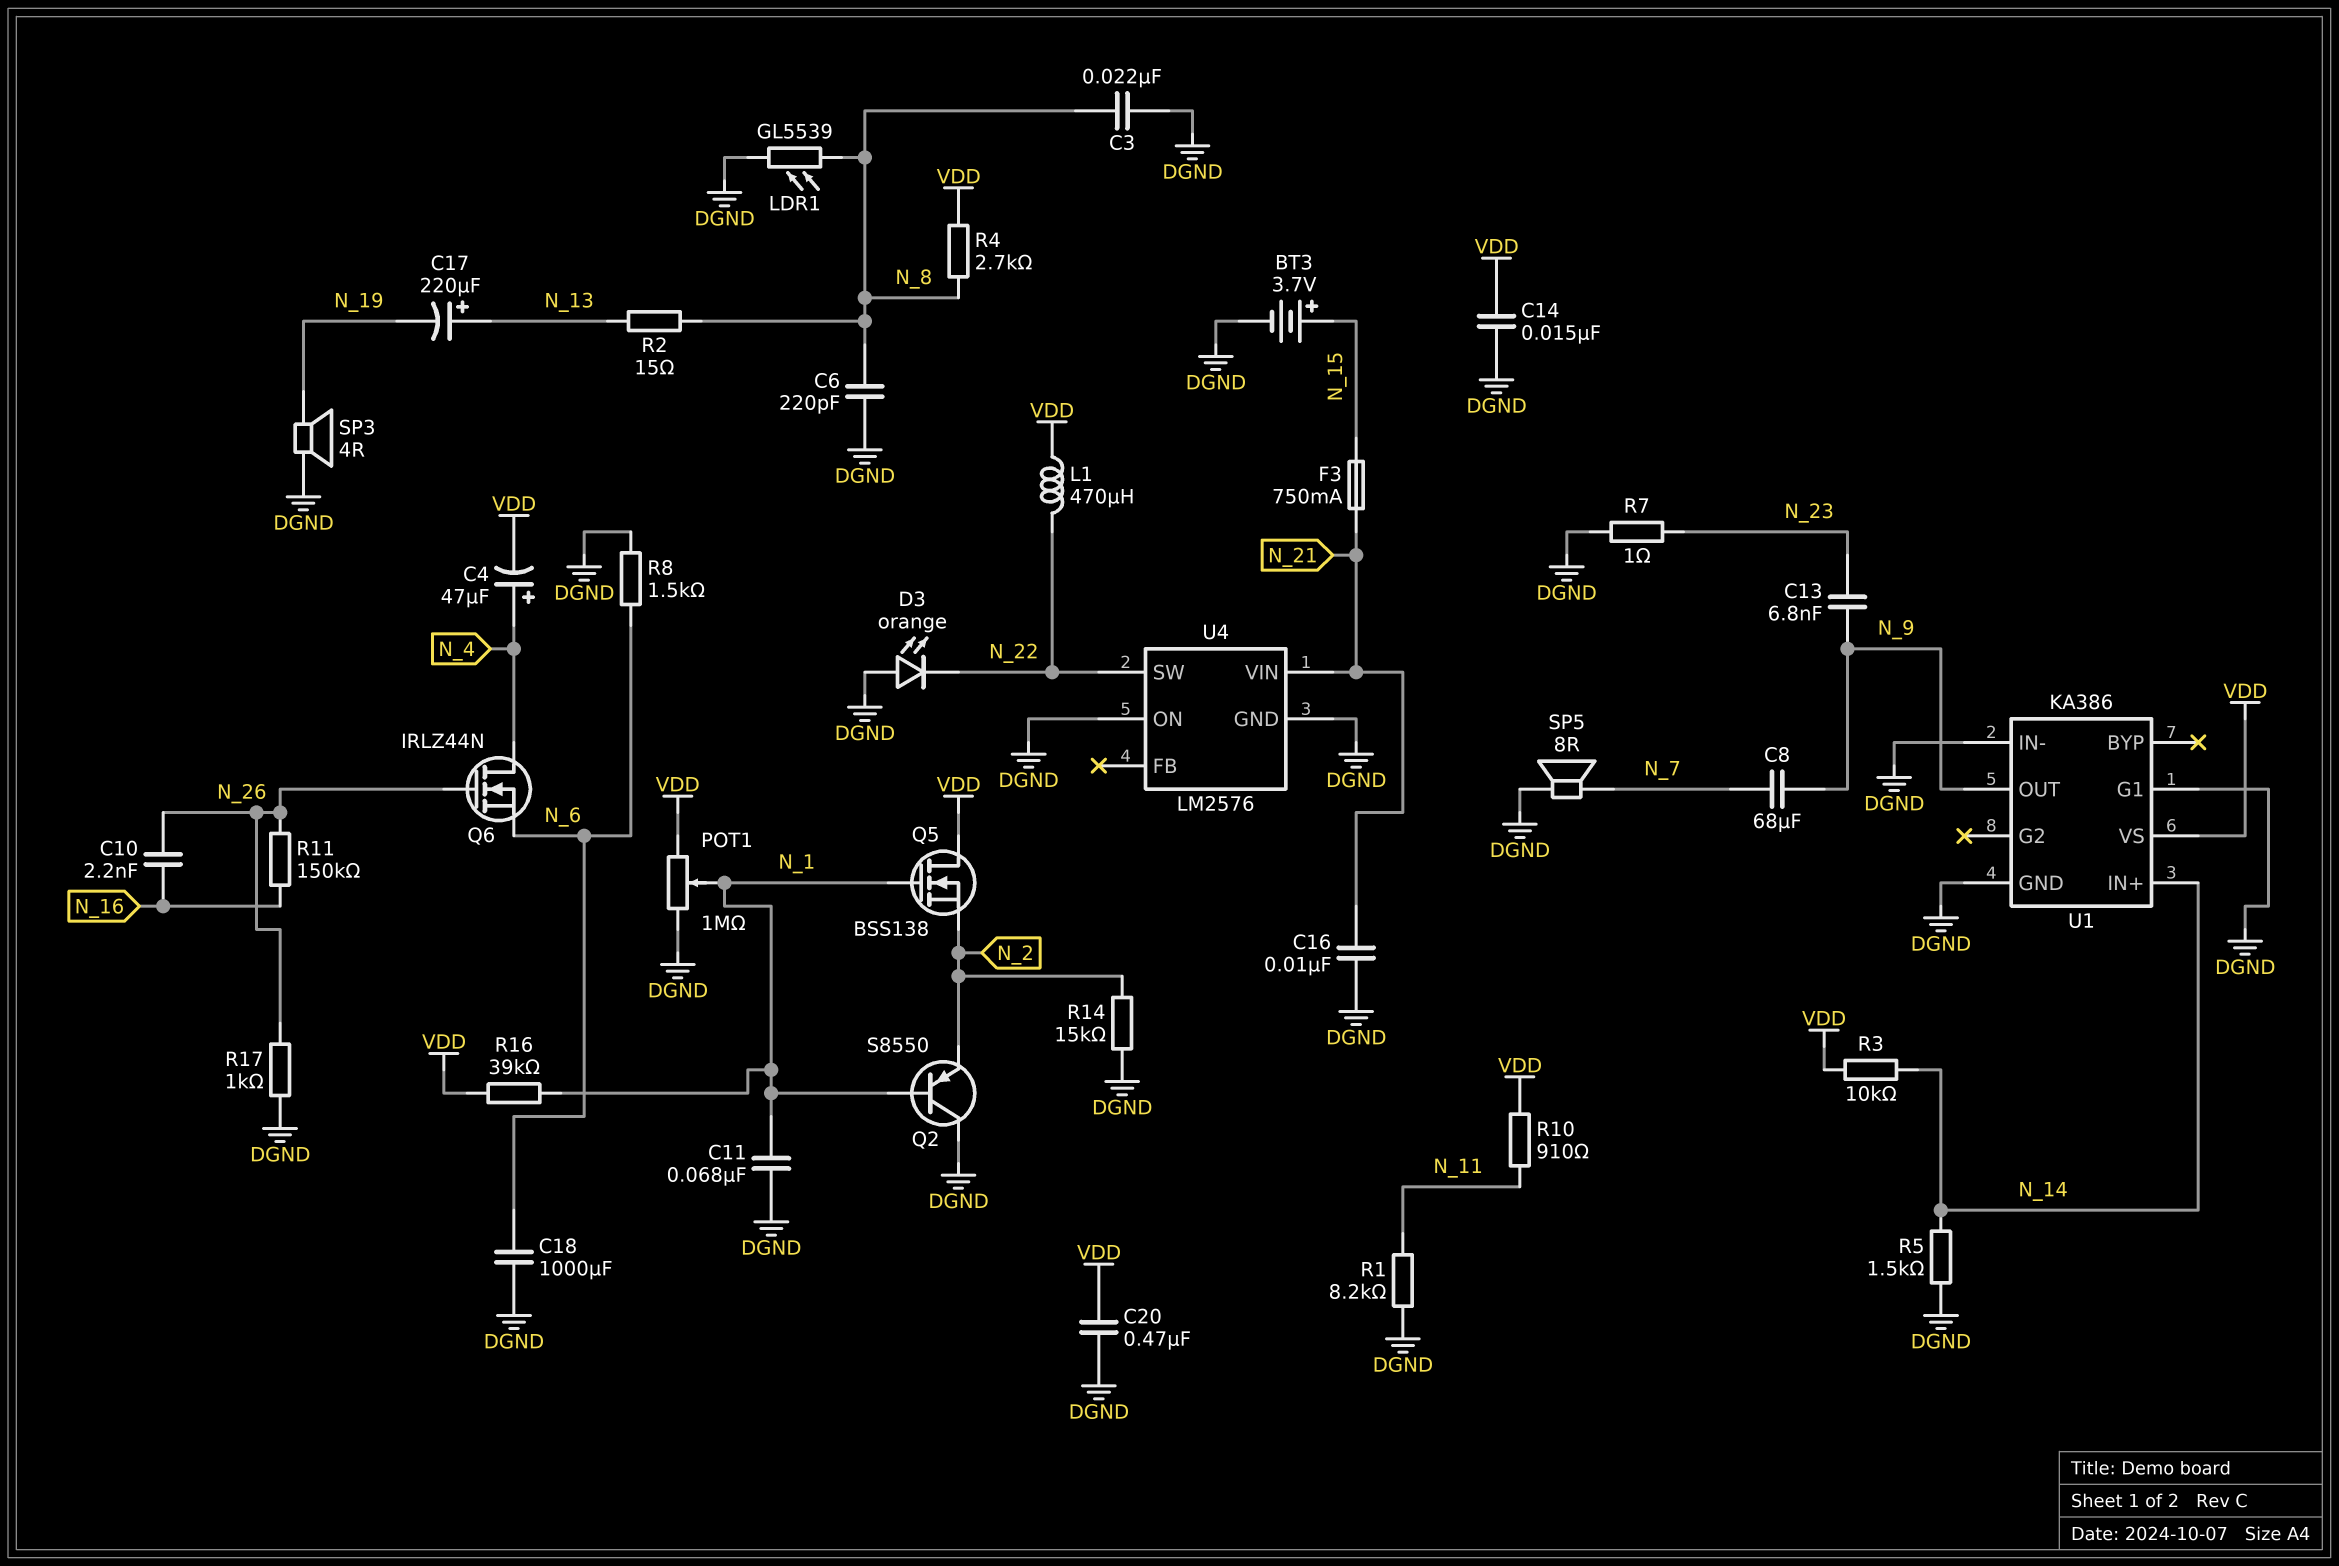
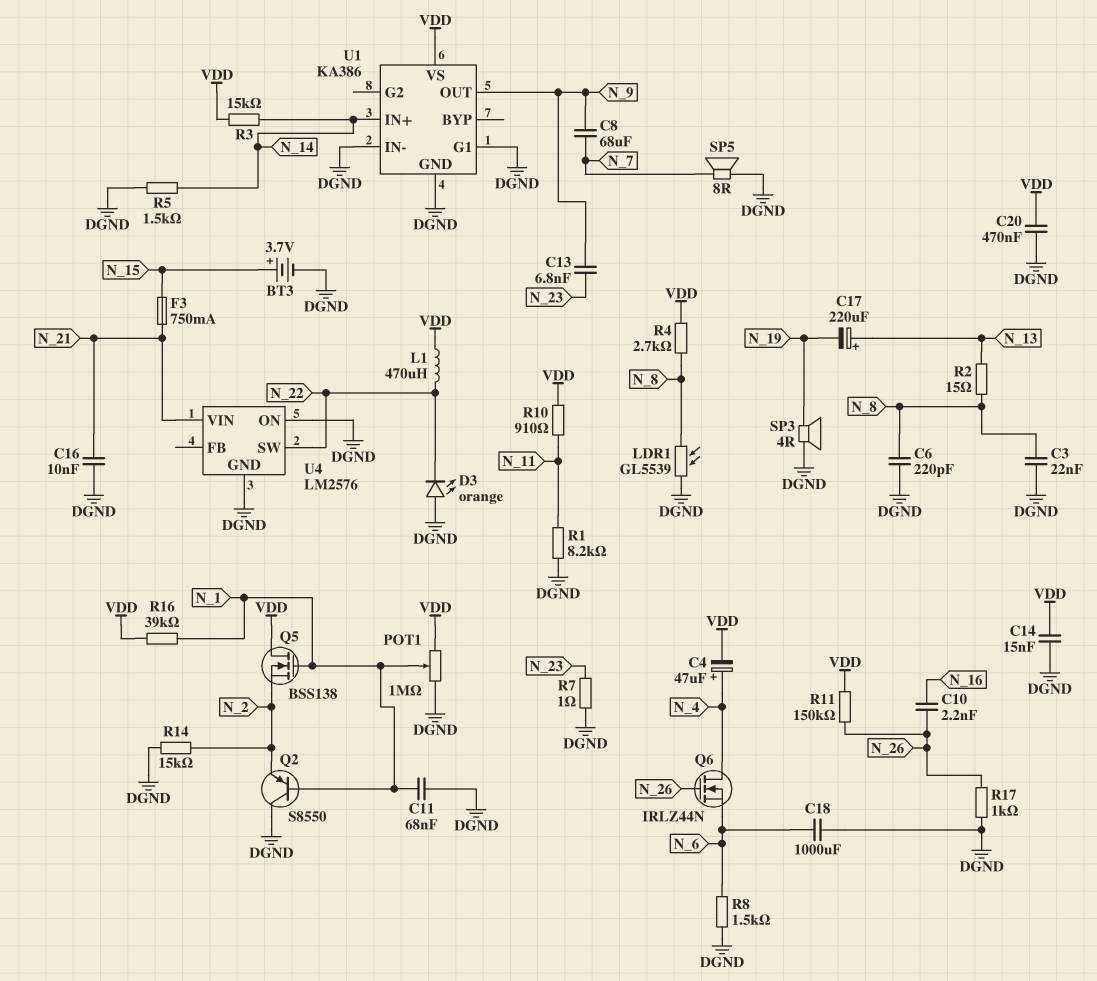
R3: 10k (N_14, VDD) -> 15k (N_14, VDD)
R11: 150k (N_16, N_26) -> 150k (N_26, VDD)

